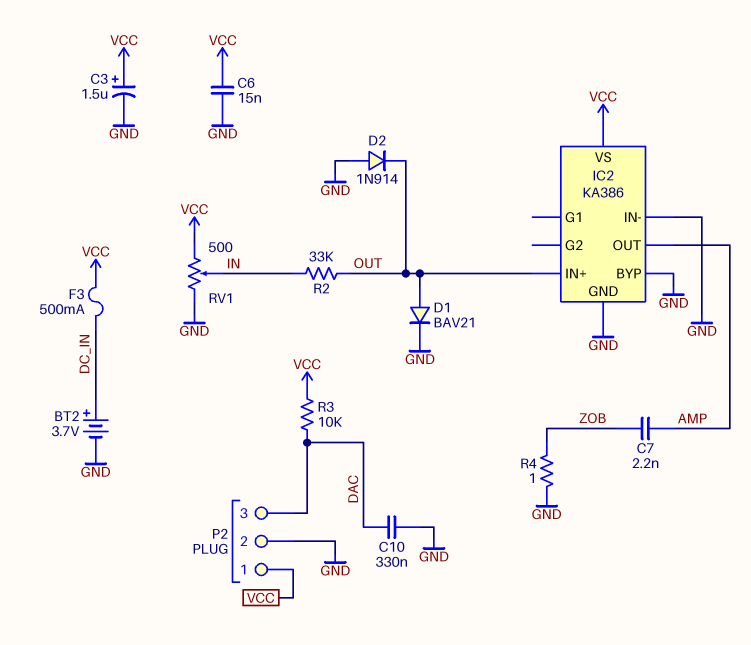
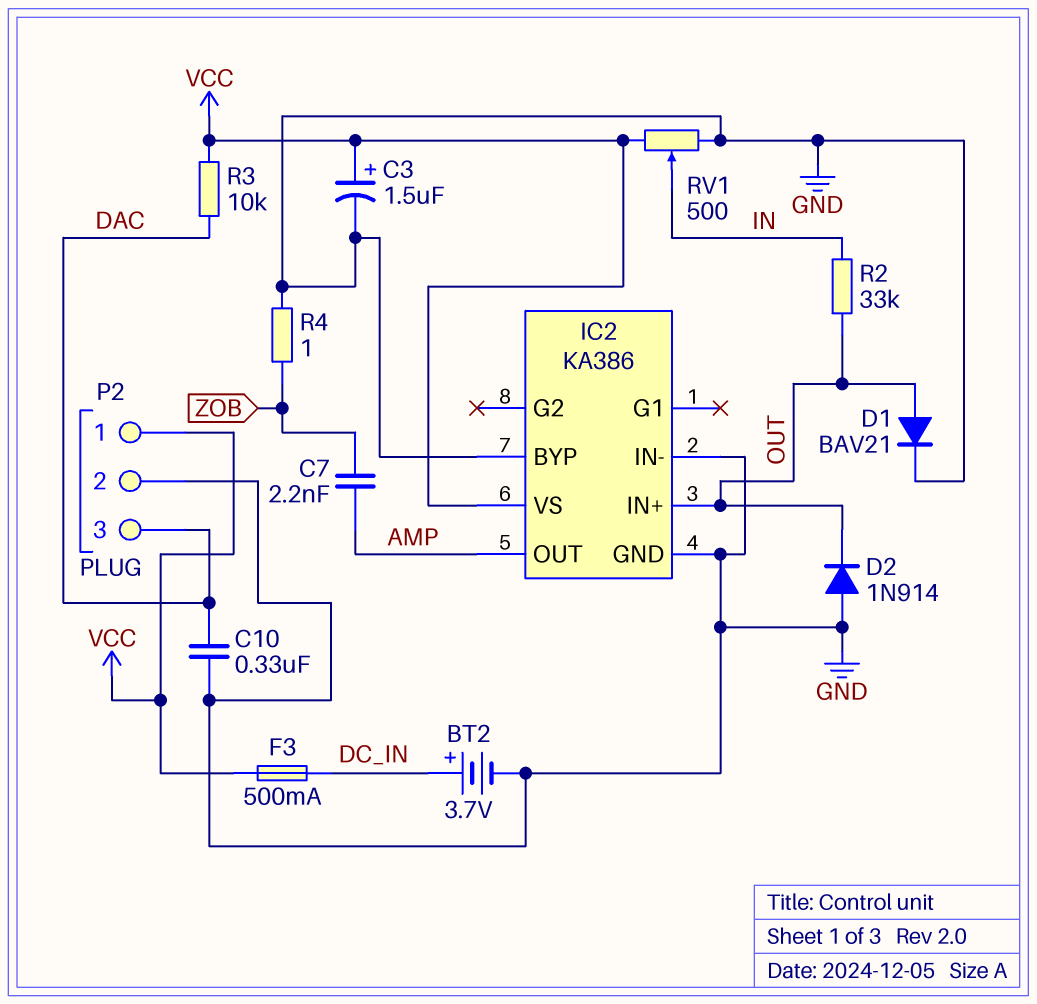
C6: 15nF (GND, VCC) -> none

